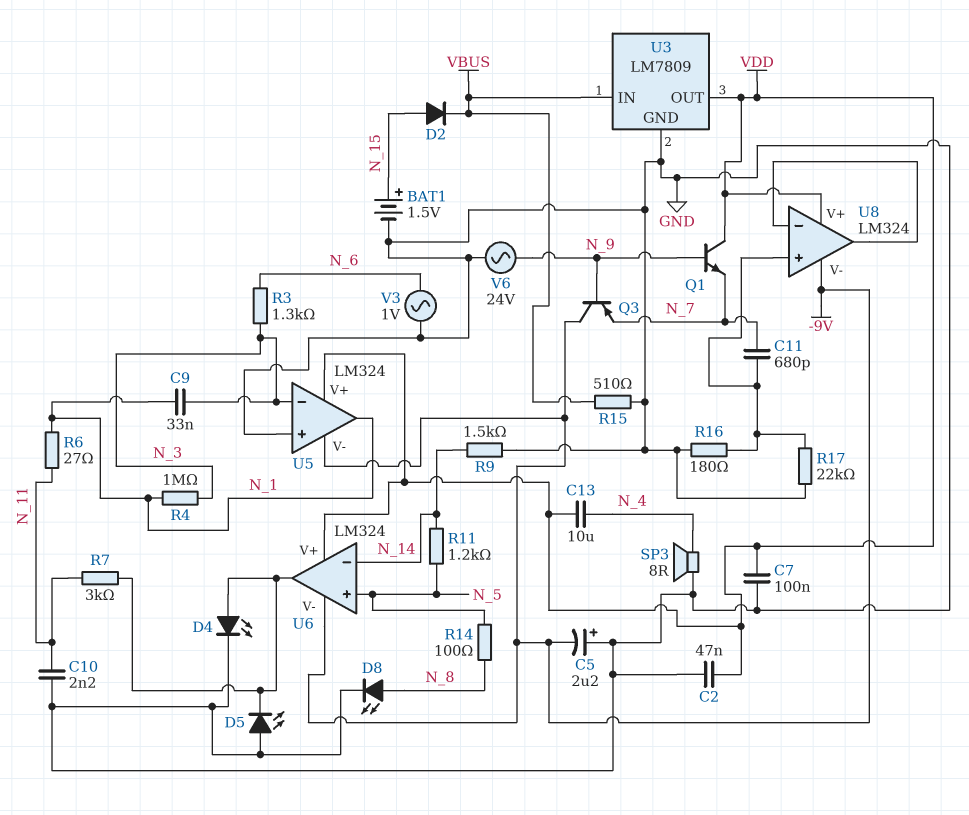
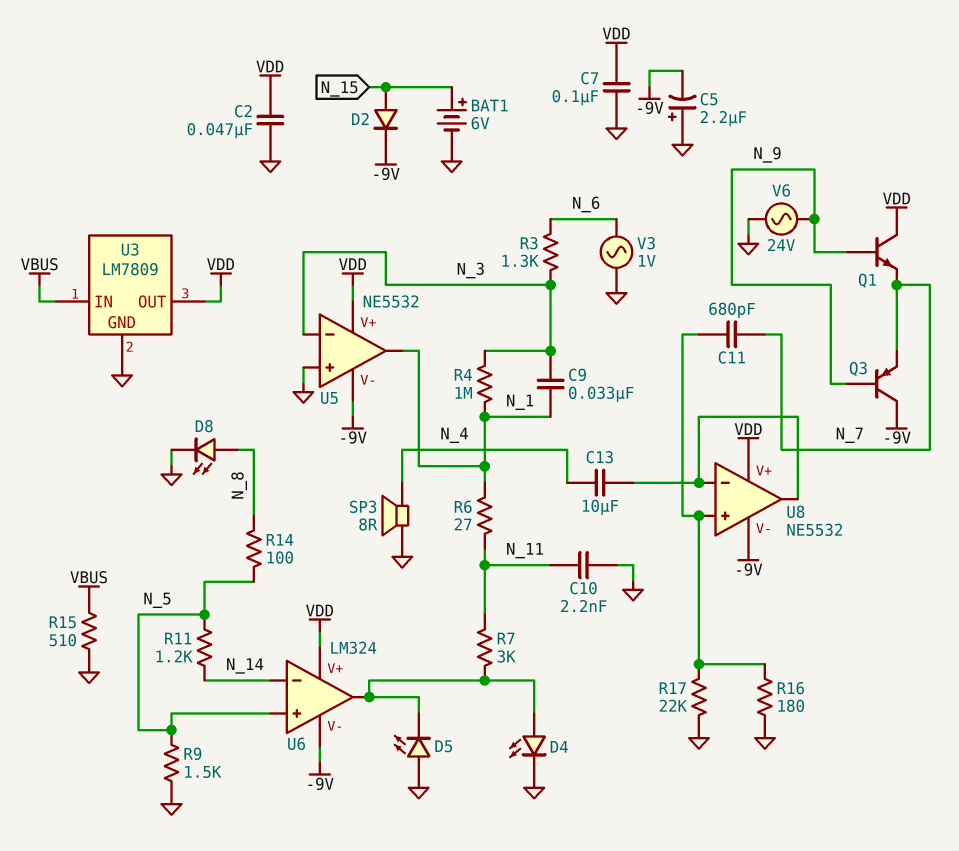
BAT1: 1.5V (plus N_15, minus GND) -> 6V (plus N_15, minus GND)
C13: 10uF (N_4, VDD) -> 10uF (N_4, U8/in-)
D2: diode (A N_15, K VBUS) -> diode (A N_15, K -9V)
R9: 1.5k (GND, N_14) -> 1.5k (GND, N_5)
U5: LM324 -> NE5532
U8: LM324 -> NE5532

